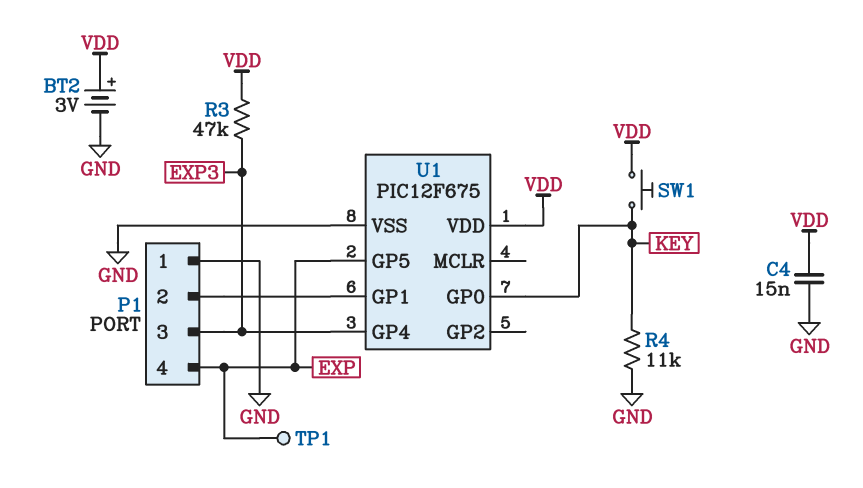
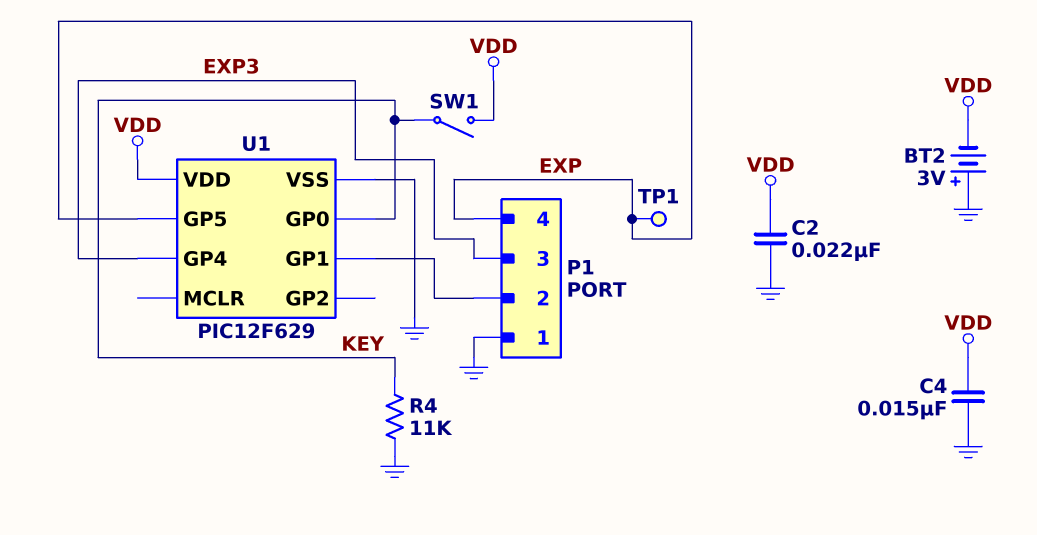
BT2: 3V (plus VDD, minus GND) -> 3V (plus GND, minus VDD)
C2: none -> 22nF (GND, VDD)
R3: 47k (EXP3, VDD) -> none
SW1: button (KEY, VDD) -> switch (KEY, VDD)
U1: PIC12F675 -> PIC12F629

